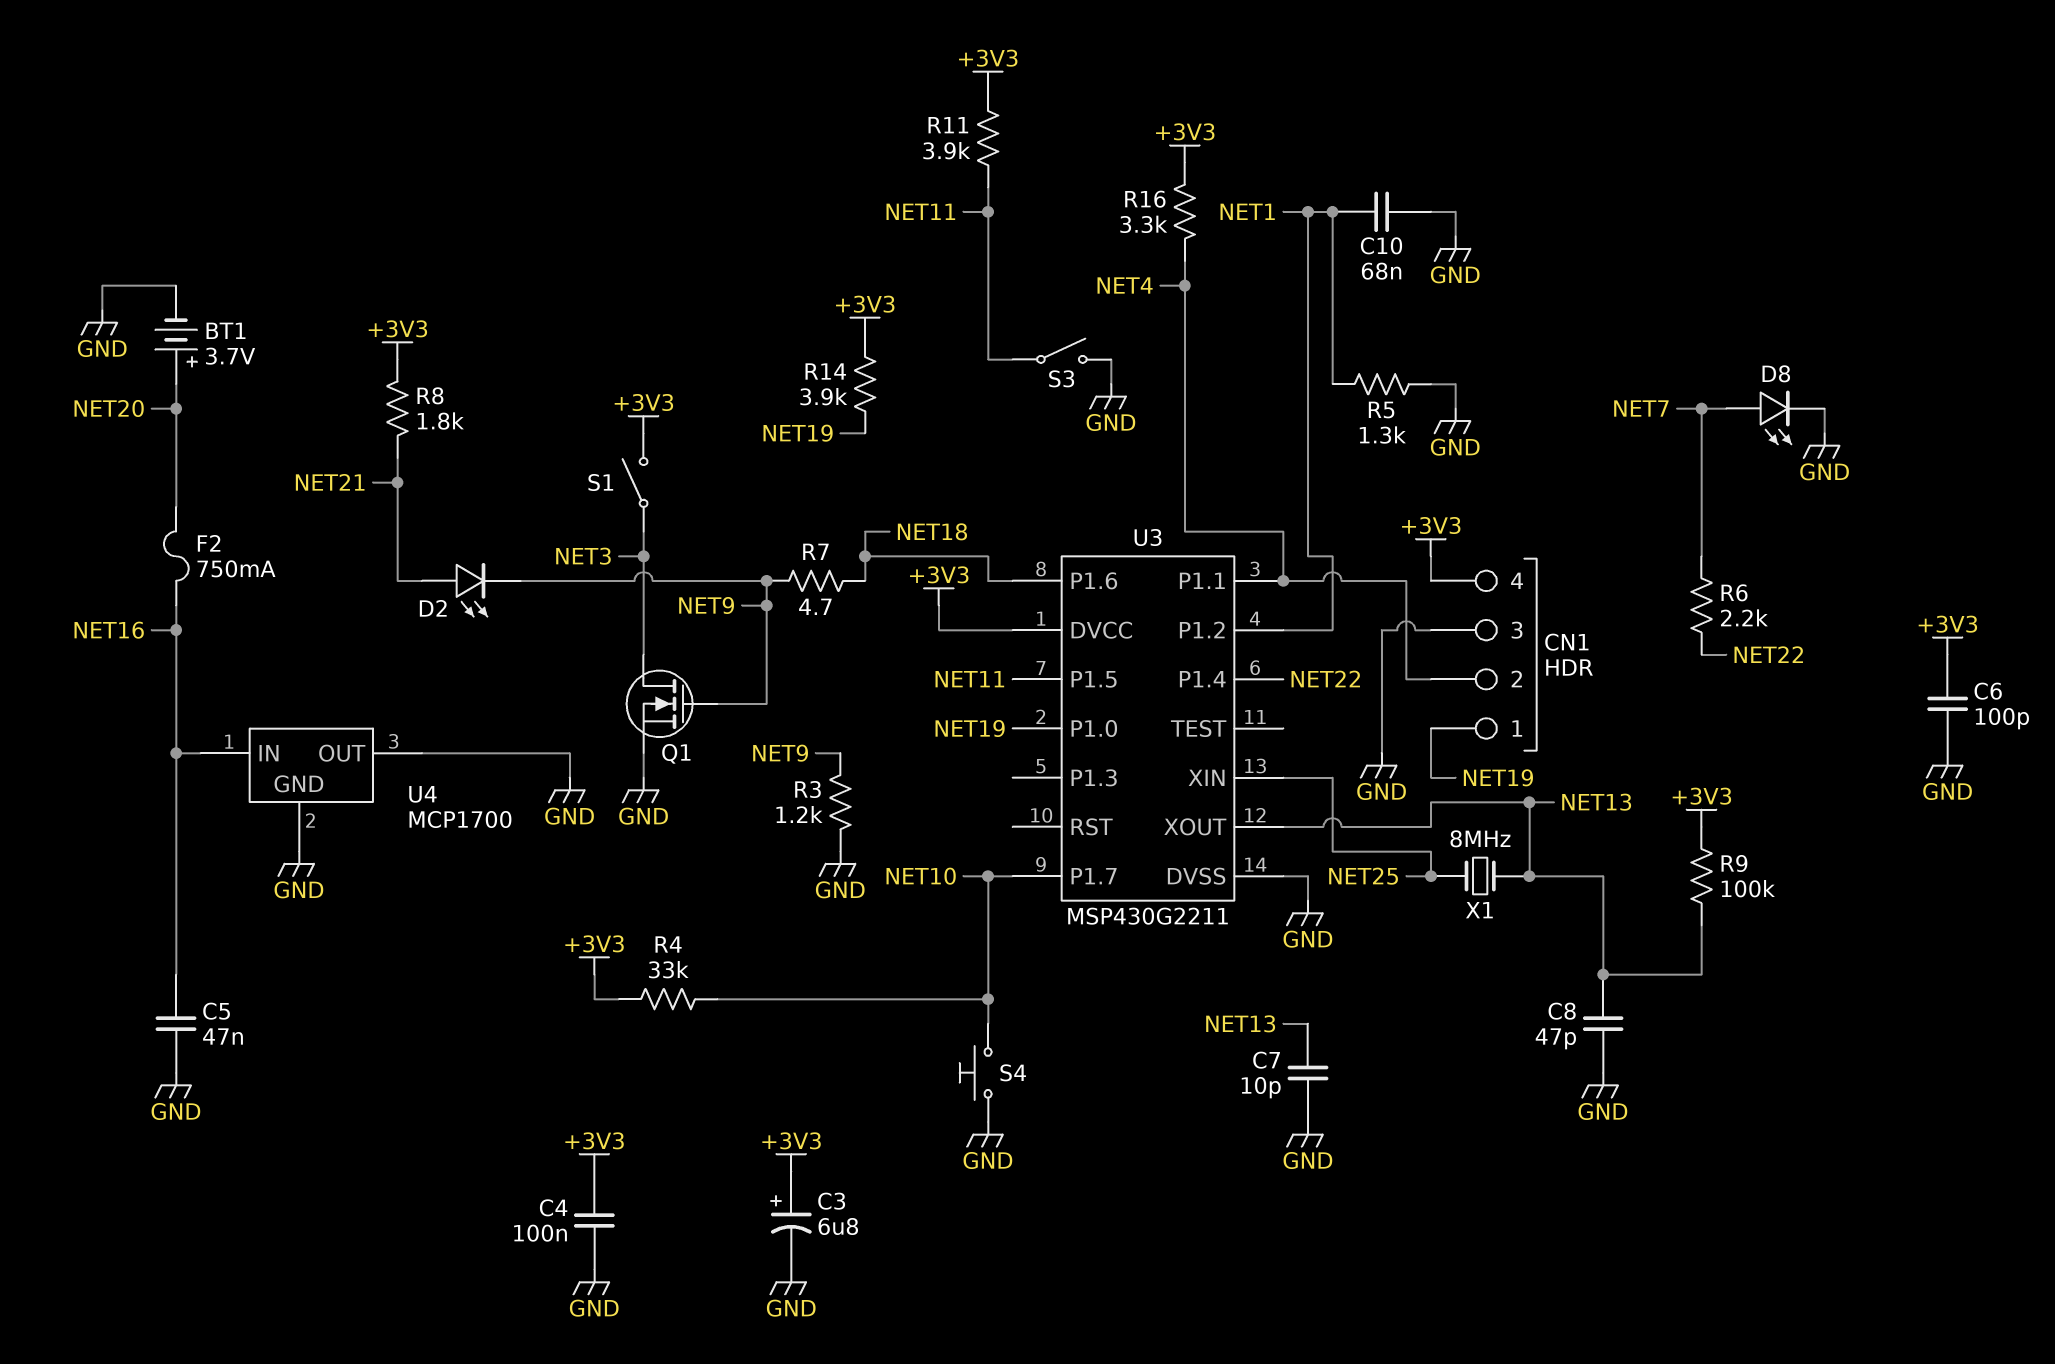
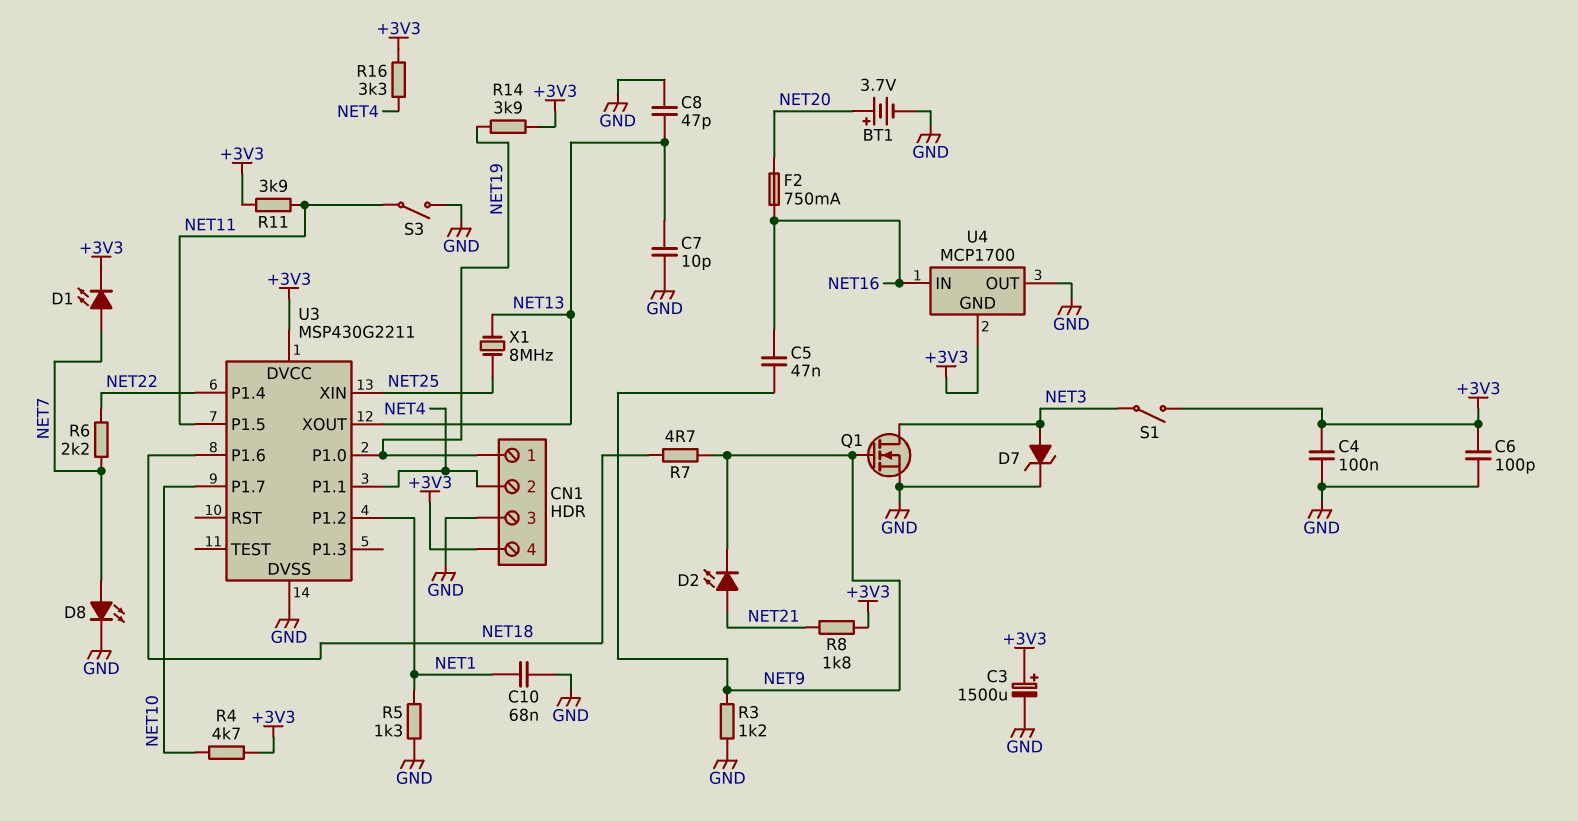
C3: 6.8uF (plus +3V3, minus GND) -> 1500uF (plus +3V3, minus GND)
C5: 47nF (GND, NET16) -> 47nF (NET9, NET16)
D1: none -> LED (A NET7, K +3V3)
D7: none -> zener (A NET3, K GND)
R4: 33k (+3V3, NET10) -> 4.7k (+3V3, NET10)
R9: 100k (+3V3, NET13) -> none
S4: button (GND, NET10) -> none
U4 pin GND: GND -> +3V3

